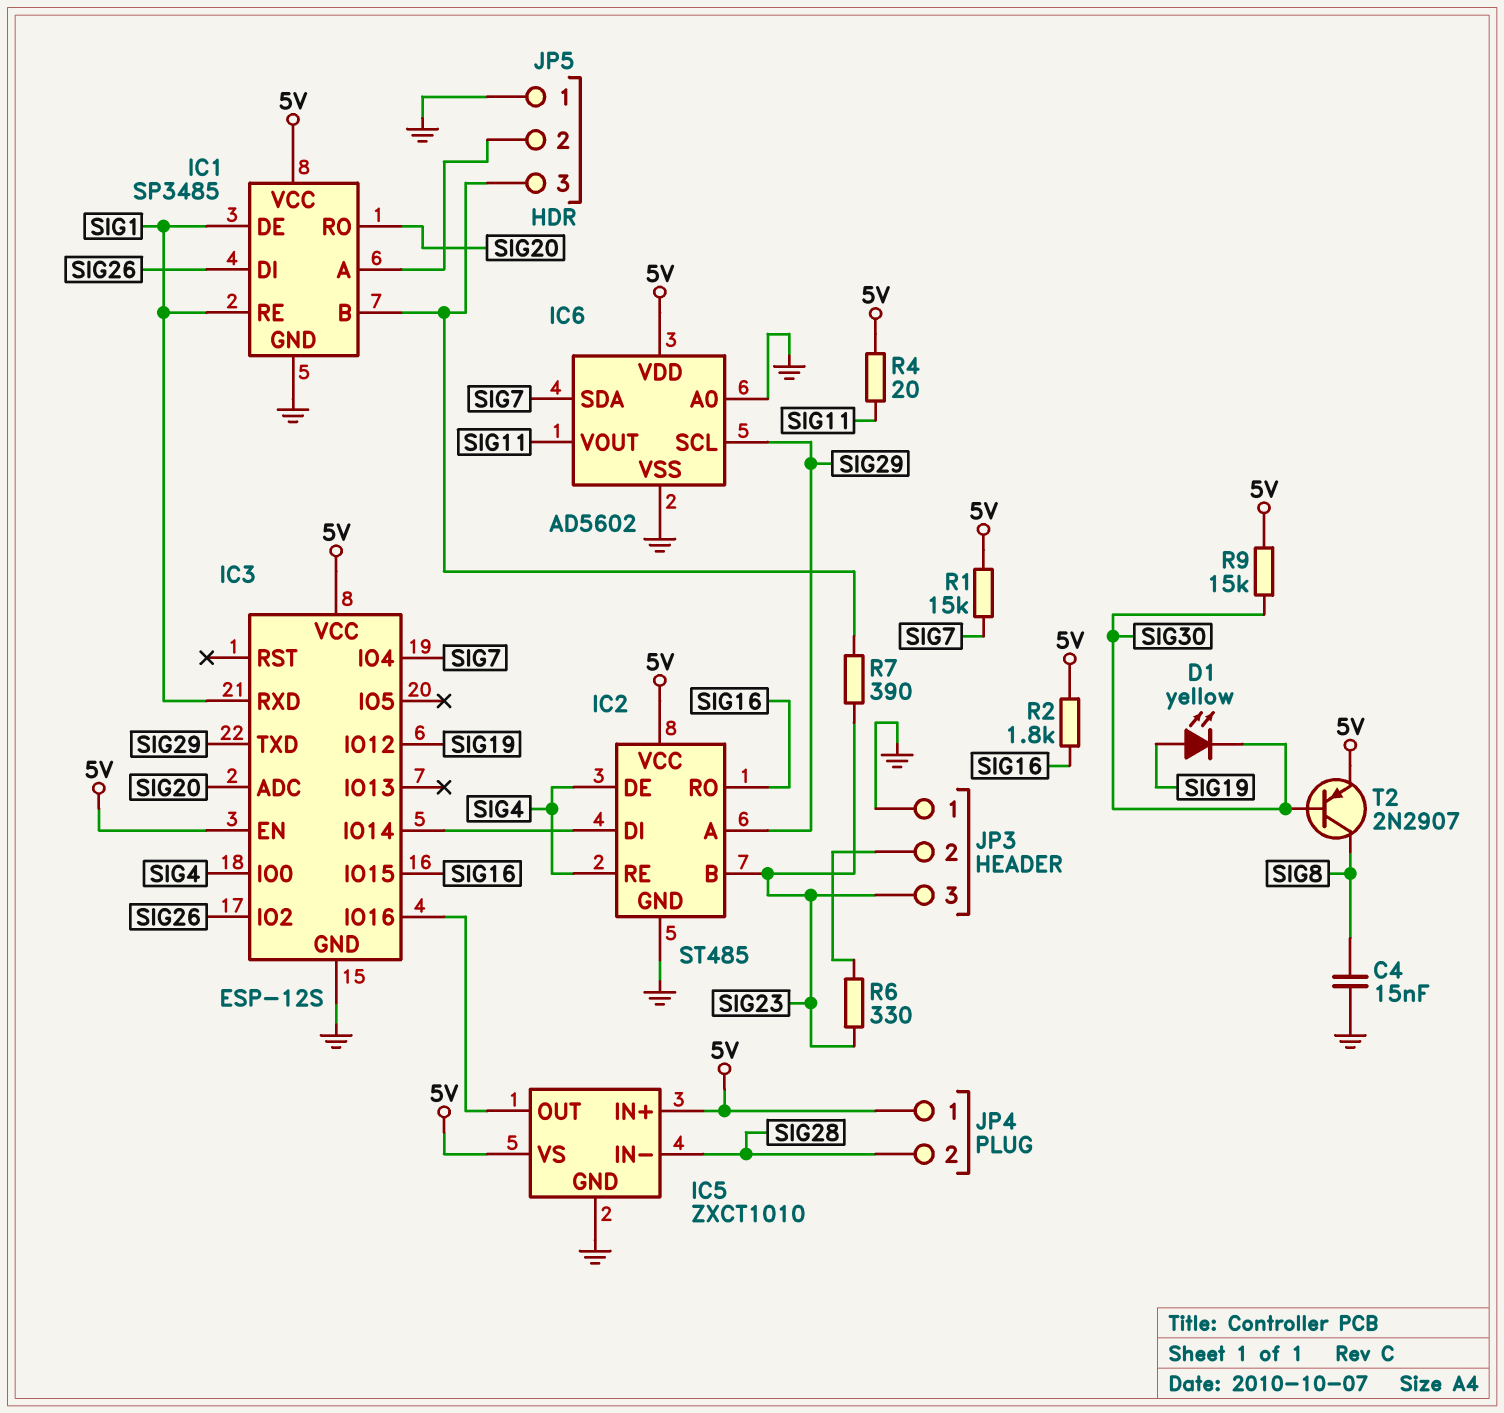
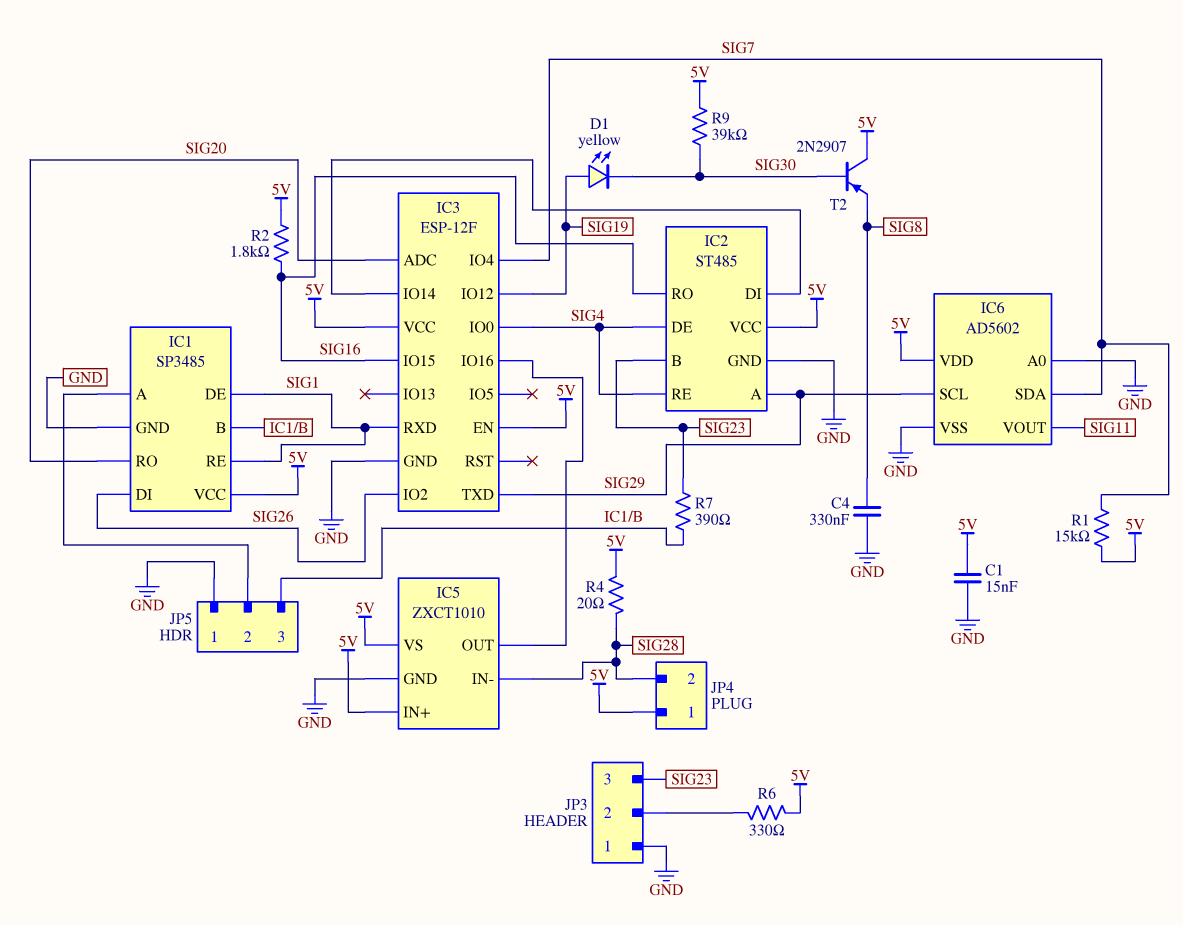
C1: none -> 15nF (5V, GND)
C4: 15nF (GND, SIG8) -> 330nF (GND, SIG8)
IC3: ESP-12S -> ESP-12F
R4: 20 (5V, SIG11) -> 20 (5V, SIG28)
R6: 330 (JP3/2, SIG23) -> 330 (5V, JP3/2)
R9: 15k (5V, SIG30) -> 39k (5V, SIG30)
T2: PNP 2N2907 (B SIG30, C SIG8, E 5V) -> PNP 2N2907 (B SIG30, C 5V, E SIG8)

